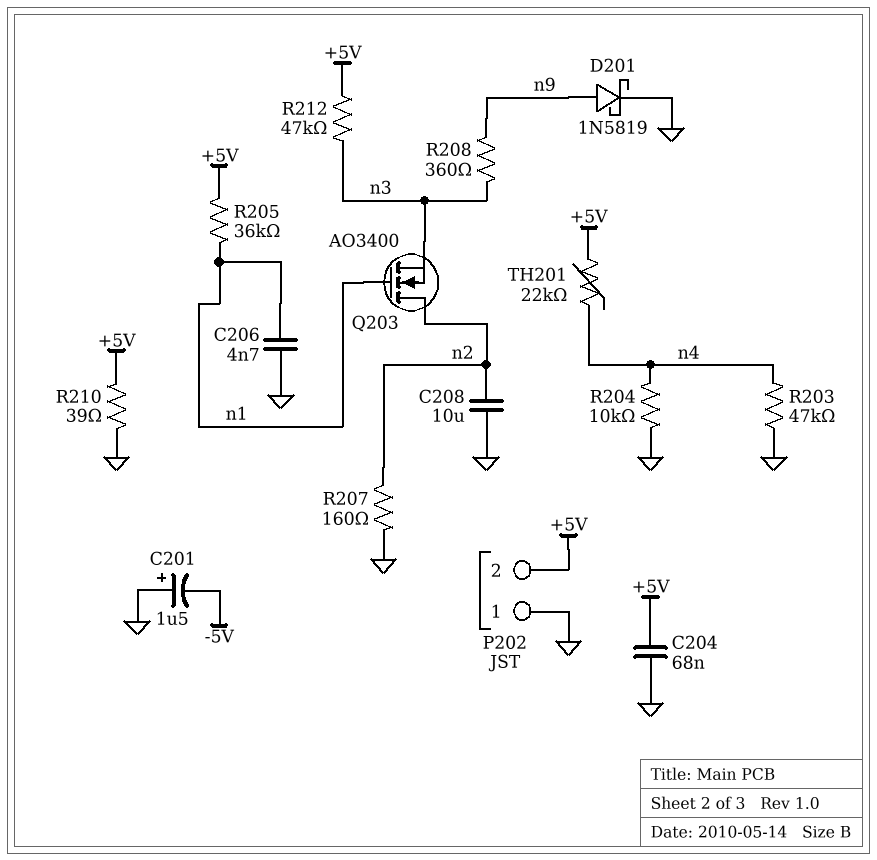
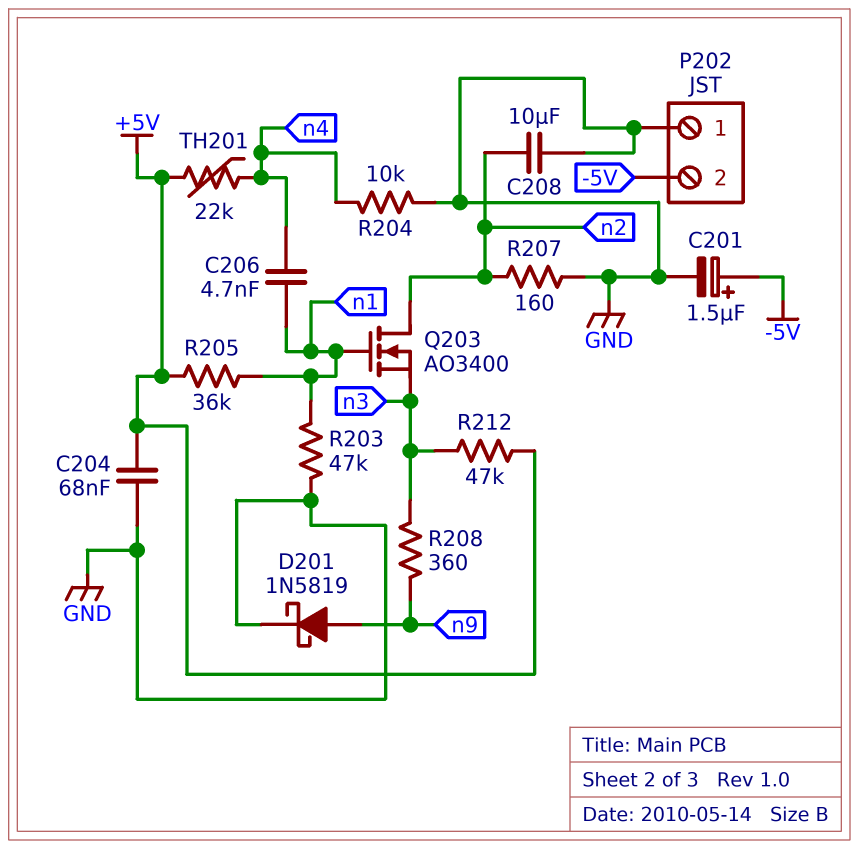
C201: 1.5uF (plus GND, minus -5V) -> 1.5uF (plus -5V, minus GND)
C206: 4.7nF (GND, n1) -> 4.7nF (n1, n4)
P202 pin 2: +5V -> -5V
R203: 47k (GND, n4) -> 47k (GND, n1)
R210: 39 (+5V, GND) -> none

